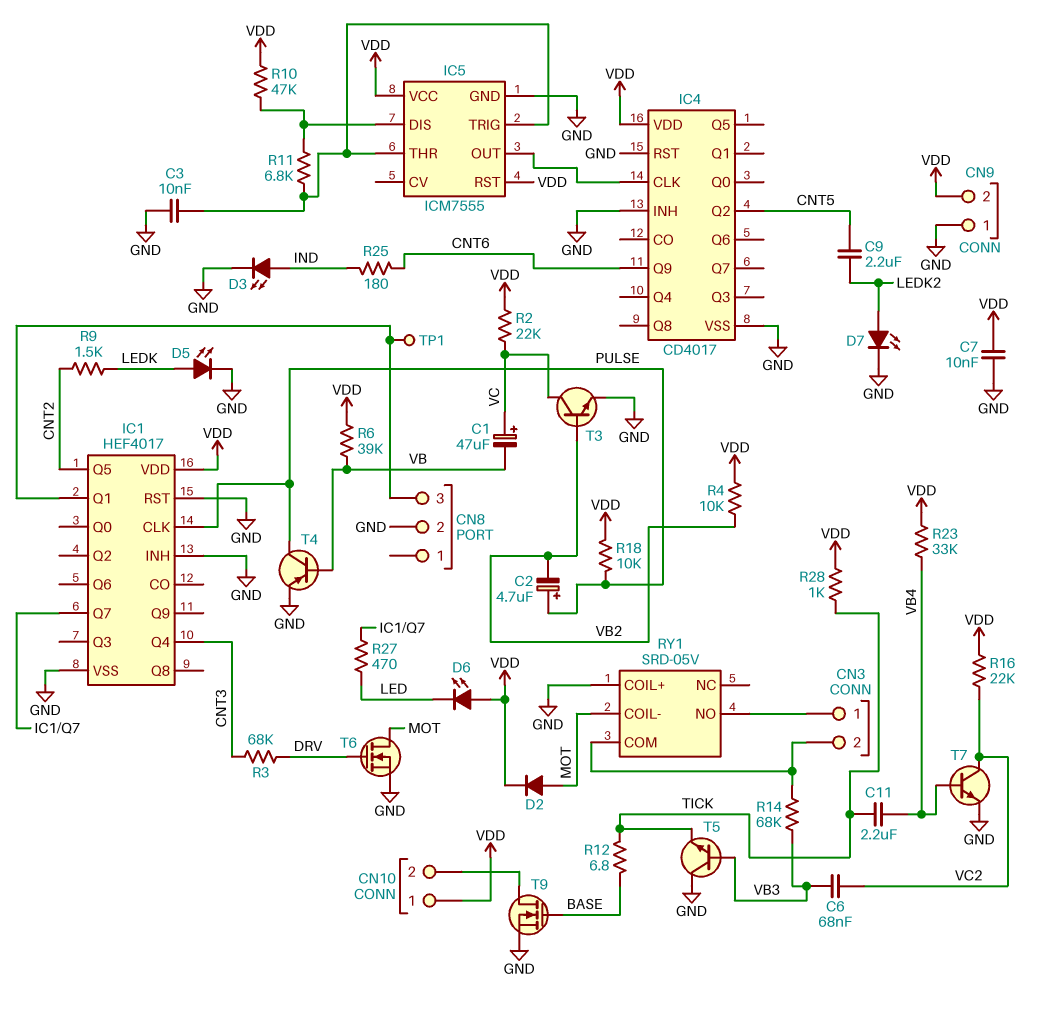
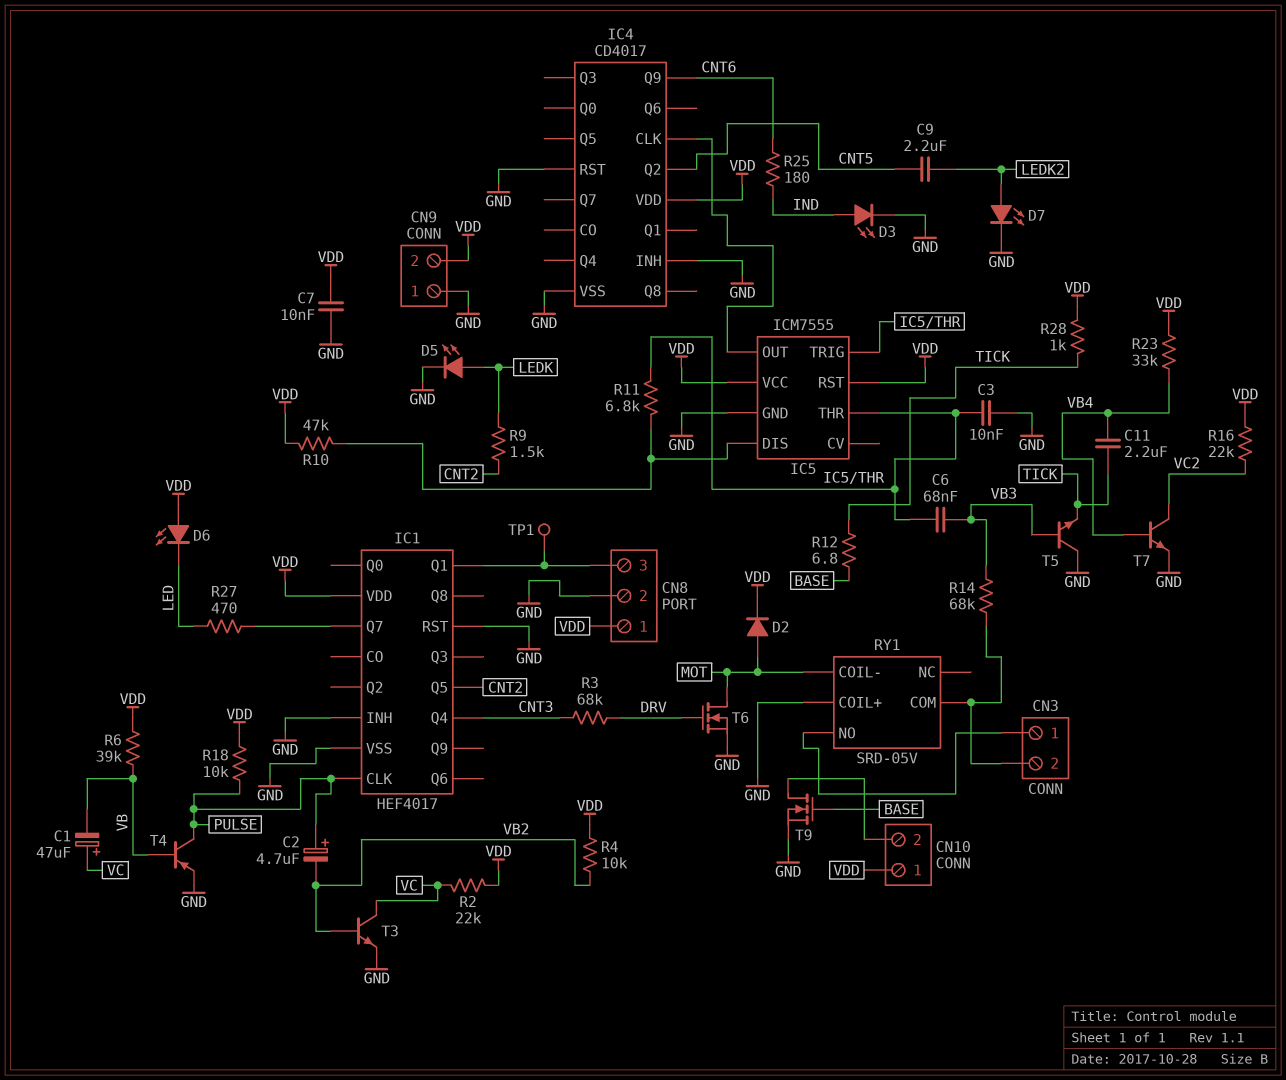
C6: 68nF (VB3, VC2) -> 68nF (IC5/THR, VB3)
CN8 pin 1: none -> VDD

